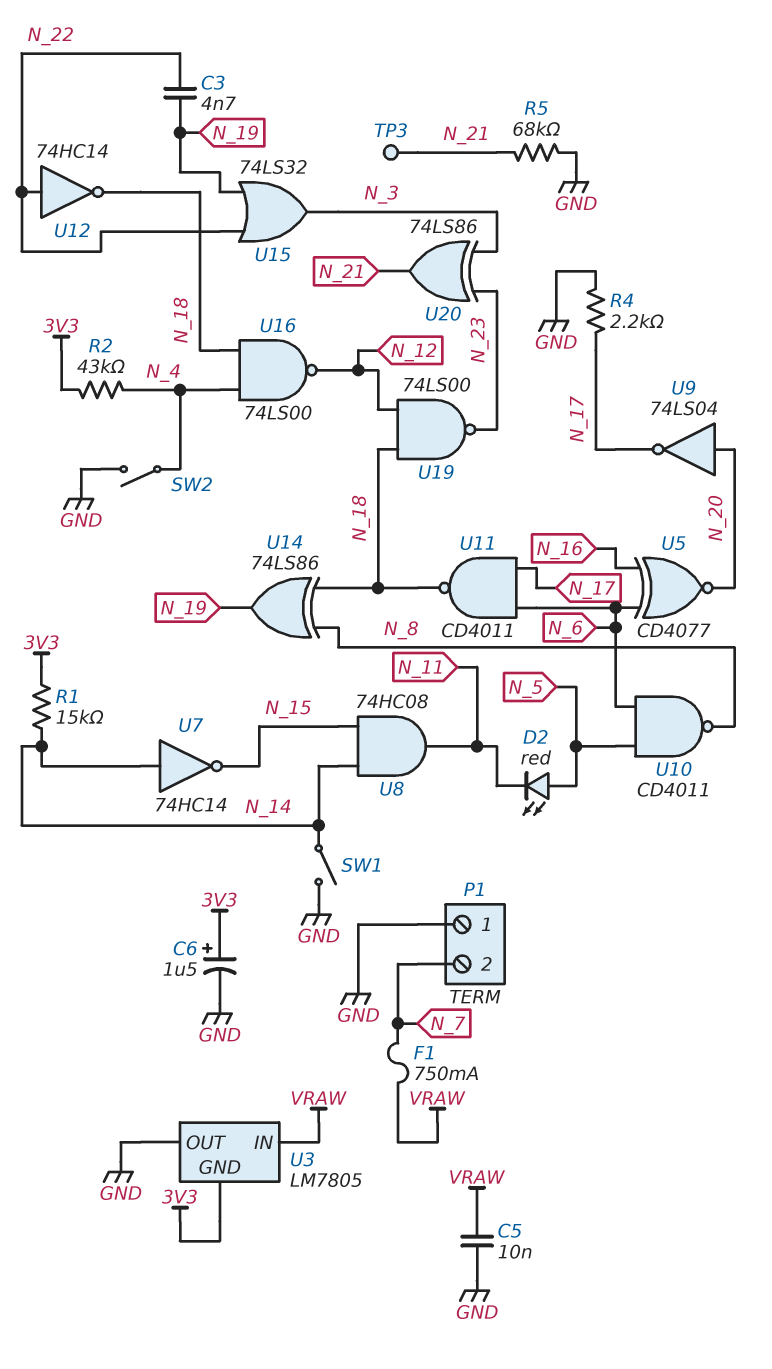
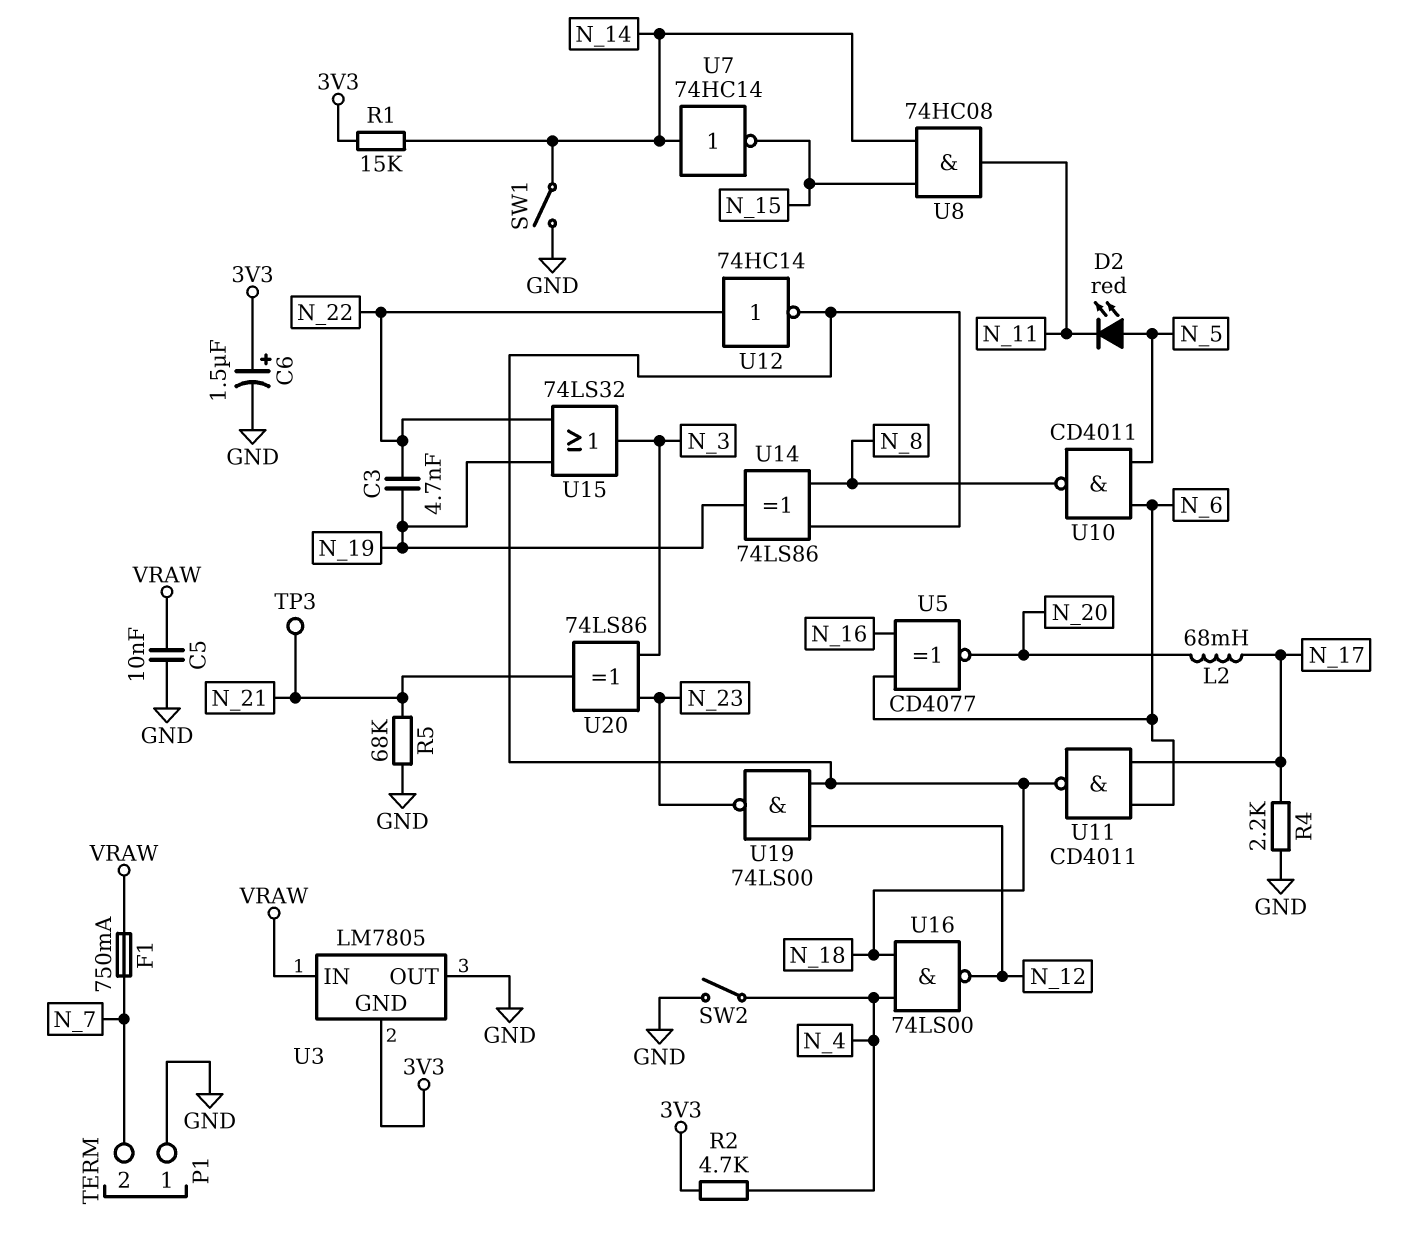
L2: none -> 68mH (N_17, N_20)
R2: 43k (3V3, N_4) -> 4.7k (3V3, N_4)
U9: NOT 74LS04 (in N_20, out N_17) -> none

